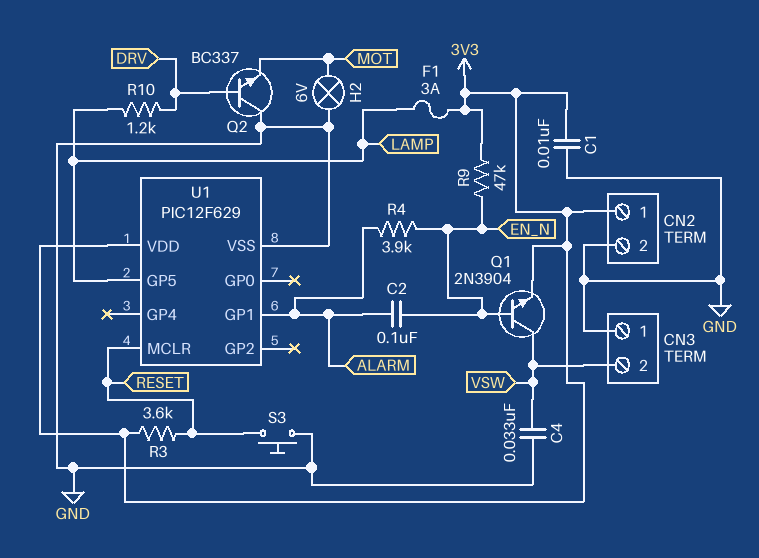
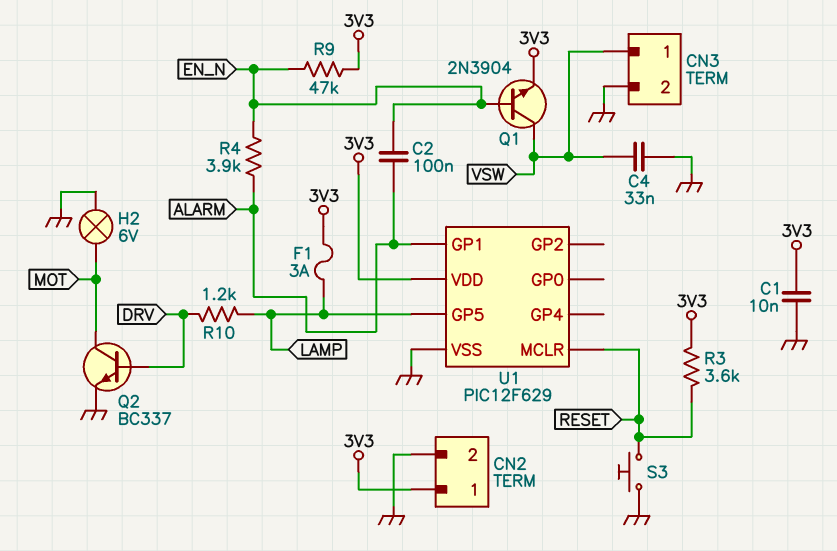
CN3 pin 1: GND -> VSW
CN3 pin 2: VSW -> GND
Q2: NPN BC337 (B DRV, C GND, E MOT) -> NPN BC337 (B DRV, C MOT, E GND)

